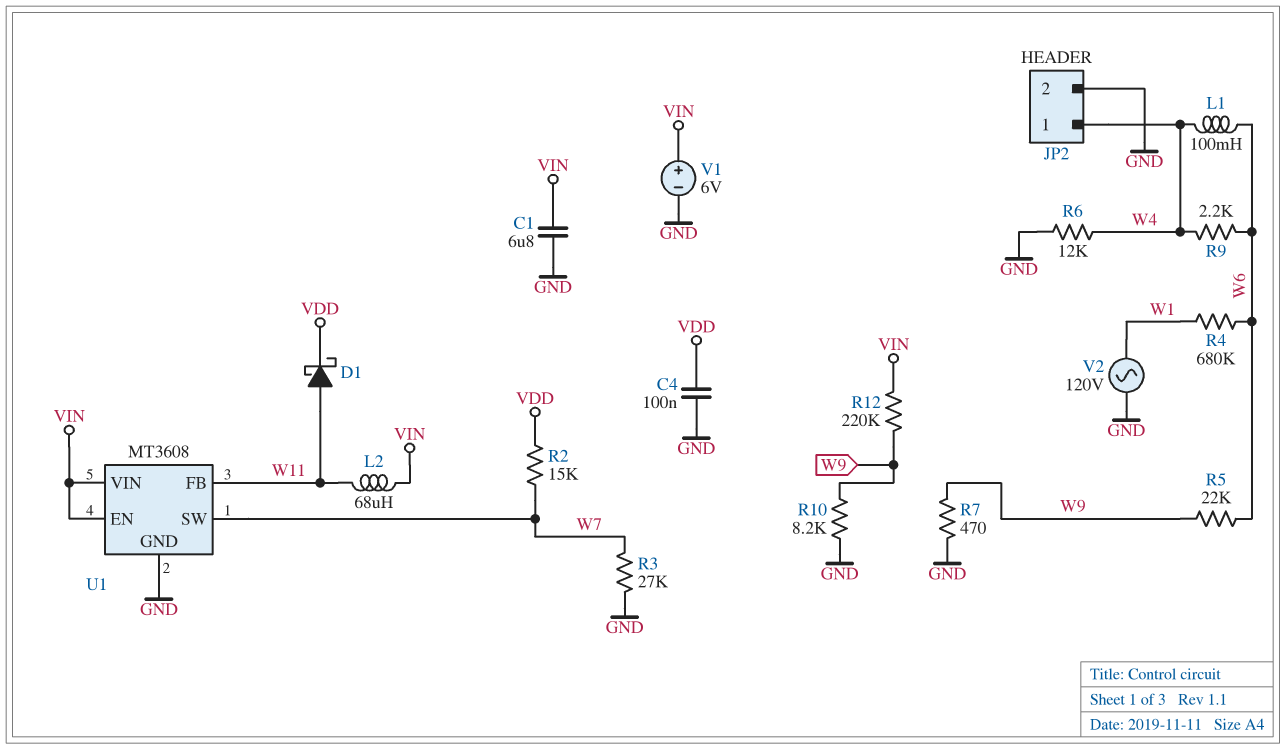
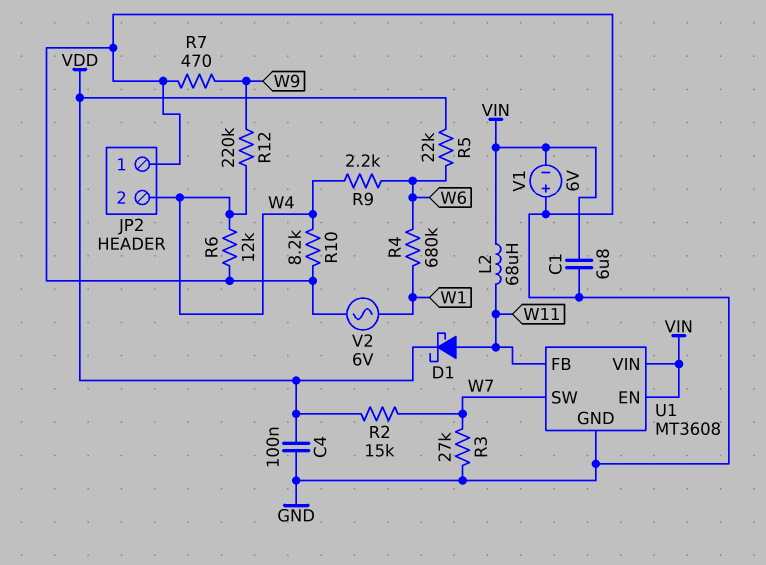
JP2 pin 1: W4 -> GND
JP2 pin 2: GND -> W4
L1: 100mH (W4, W6) -> none
R5: 22k (W6, W9) -> 22k (VDD, W6)
R10: 8.2k (GND, W9) -> 8.2k (GND, W4)
R12: 220k (VIN, W9) -> 220k (W4, W9)
V1: 6V (plus VIN, minus GND) -> 6V (plus GND, minus VIN)
V2: AC 120V (GND, W1) -> AC 6V (GND, W1)

